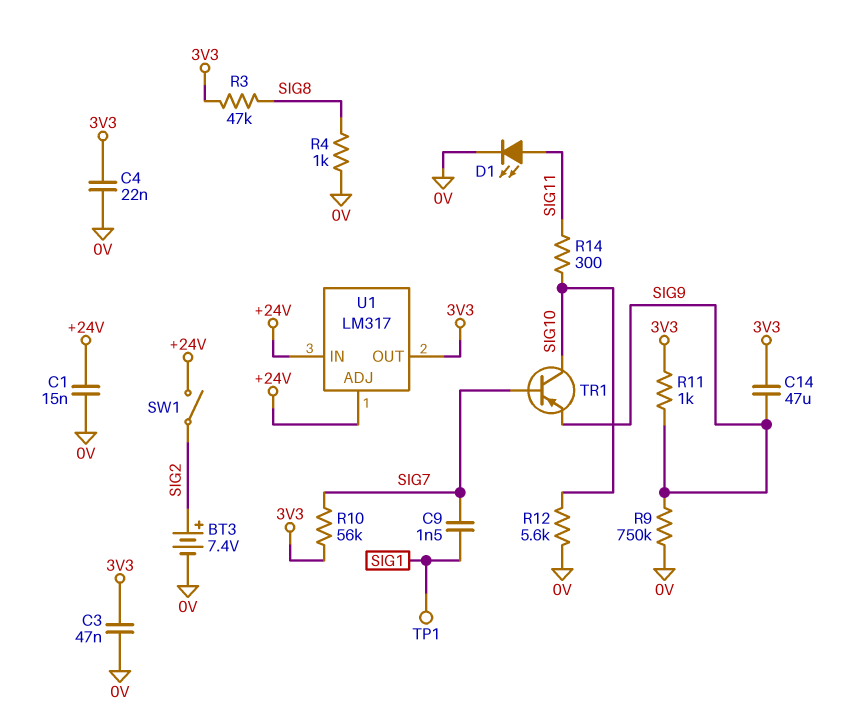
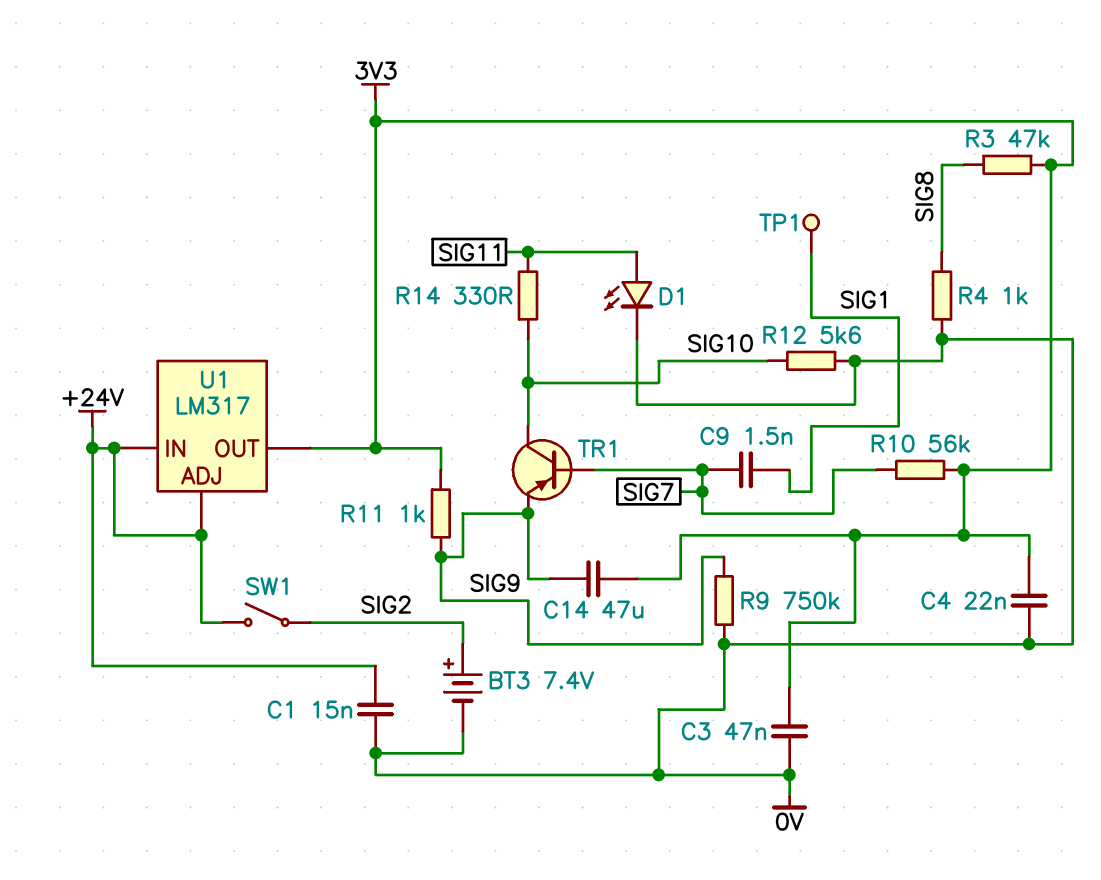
R14: 300 (SIG10, SIG11) -> 330 (SIG10, SIG11)

